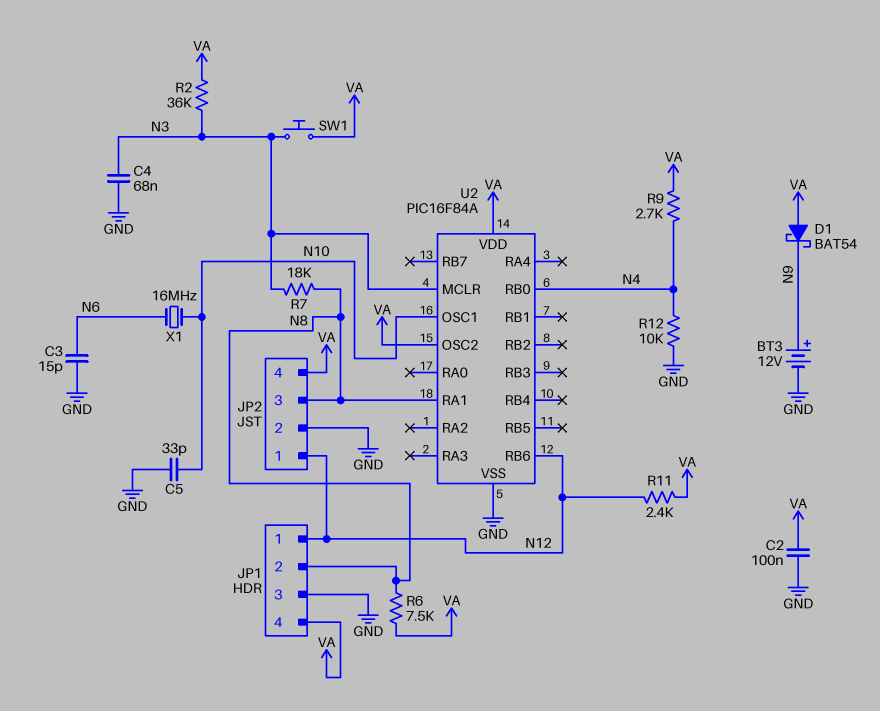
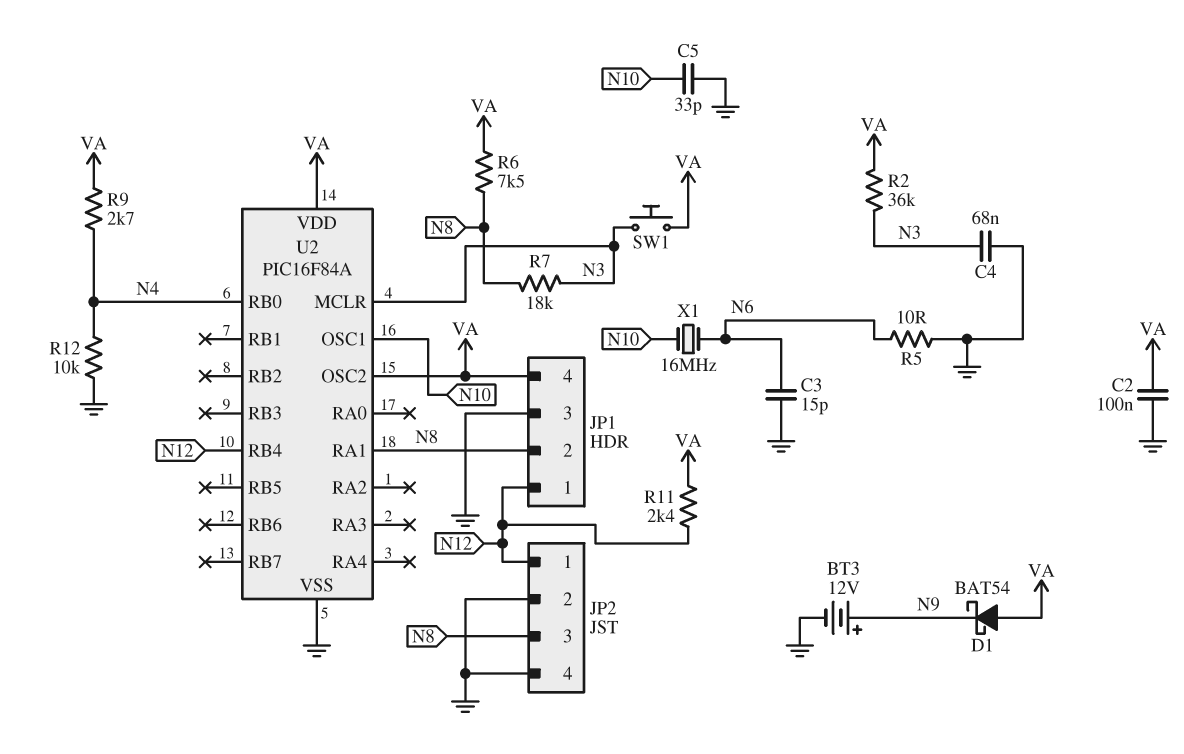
JP2 pin 4: VA -> GND
R5: none -> 10 (GND, N6)
U2 pin RB4: none -> N12
U2 pin RB6: N12 -> none

